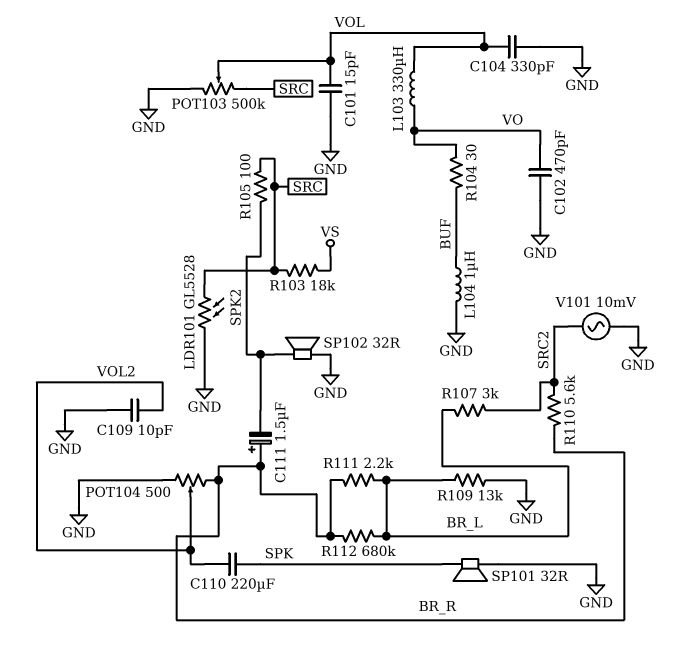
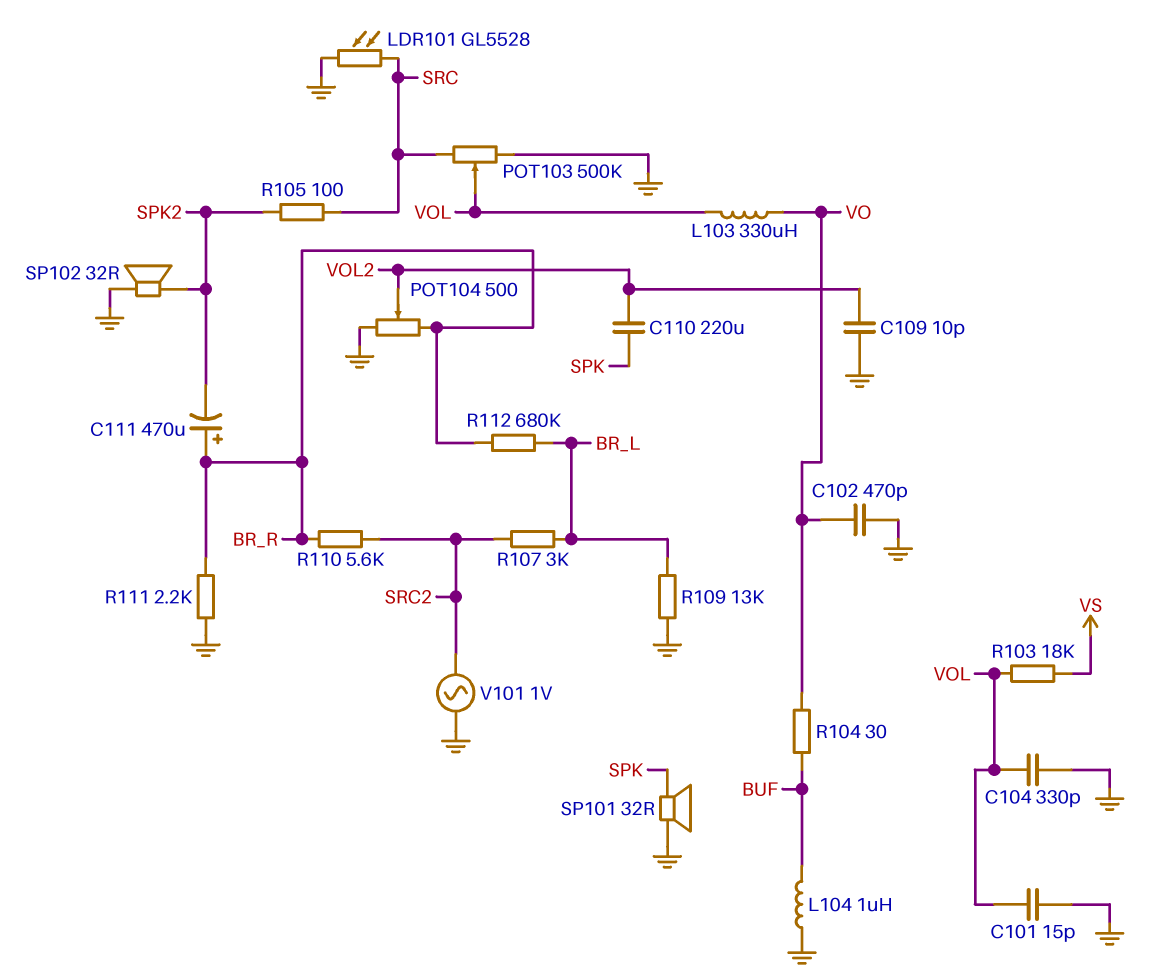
C111: 1.5uF (plus BR_R, minus SPK2) -> 470uF (plus BR_R, minus SPK2)
R103: 18k (SRC, VS) -> 18k (VOL, VS)
R111: 2.2k (BR_L, BR_R) -> 2.2k (BR_R, GND)
V101: AC 10mV (GND, SRC2) -> AC 1V (GND, SRC2)

